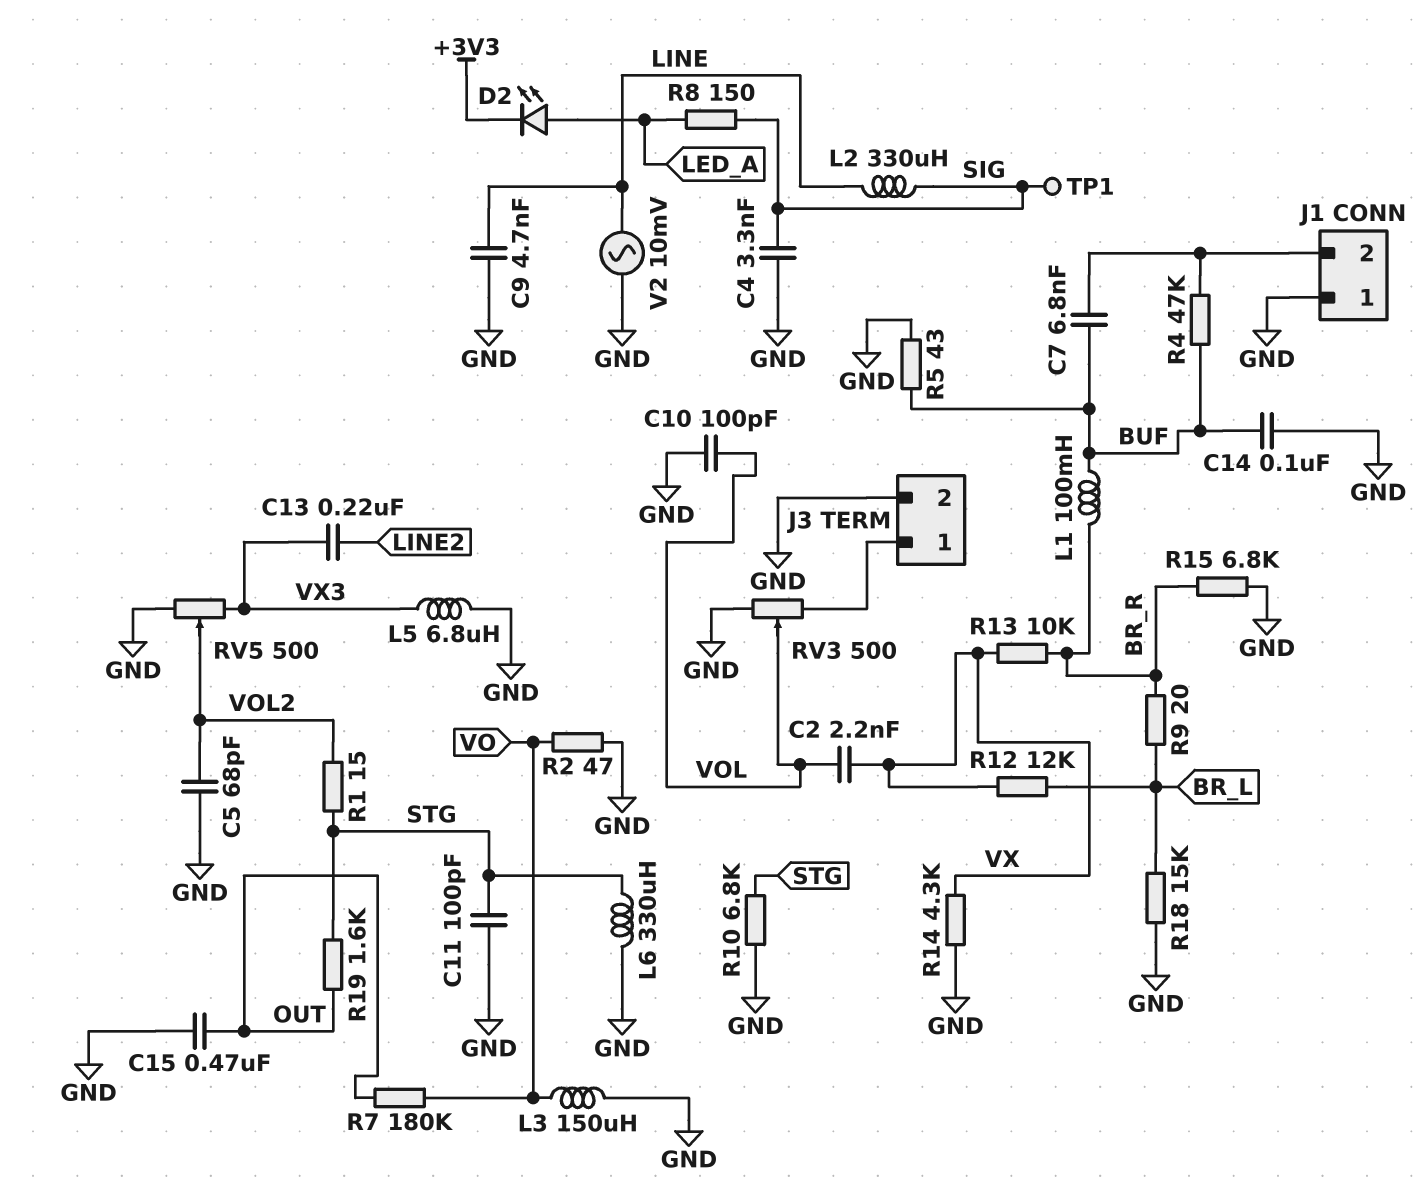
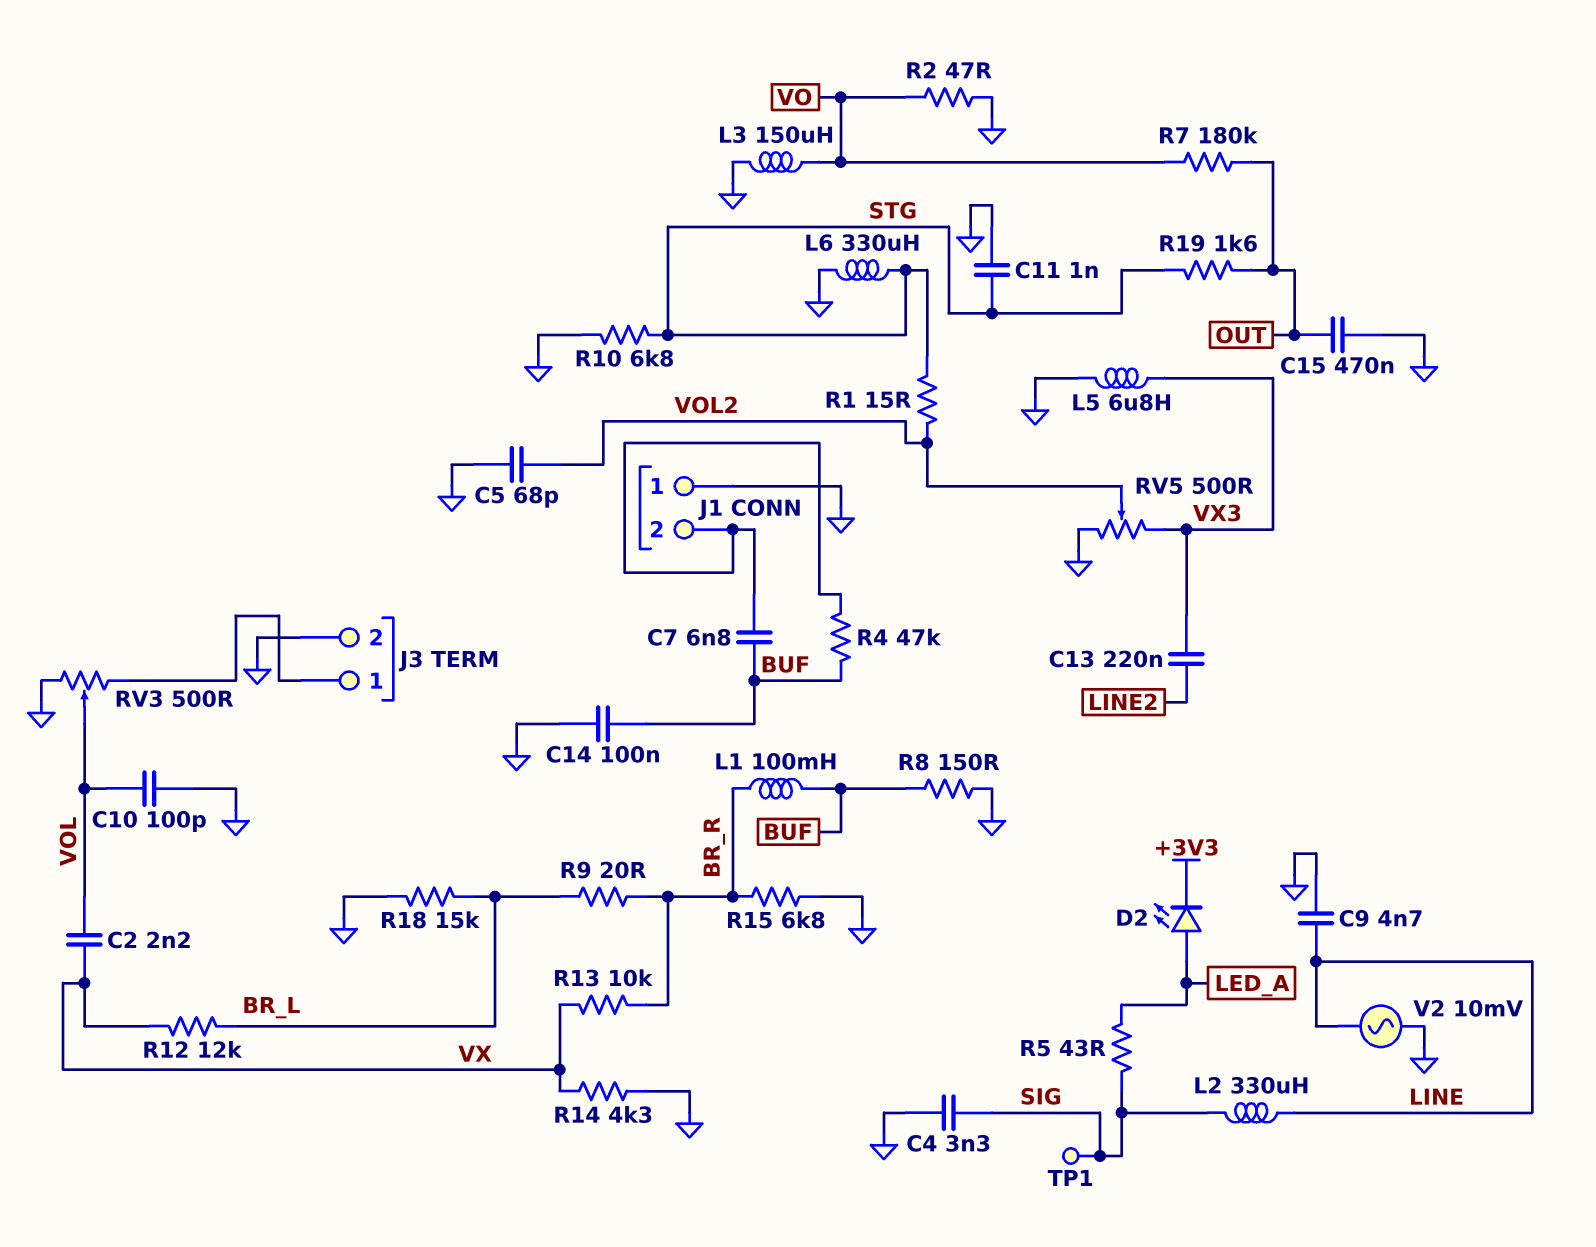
C11: 100pF (GND, STG) -> 1nF (GND, STG)
R5: 43 (BUF, GND) -> 43 (LED_A, SIG)
R8: 150 (LED_A, SIG) -> 150 (BUF, GND)

